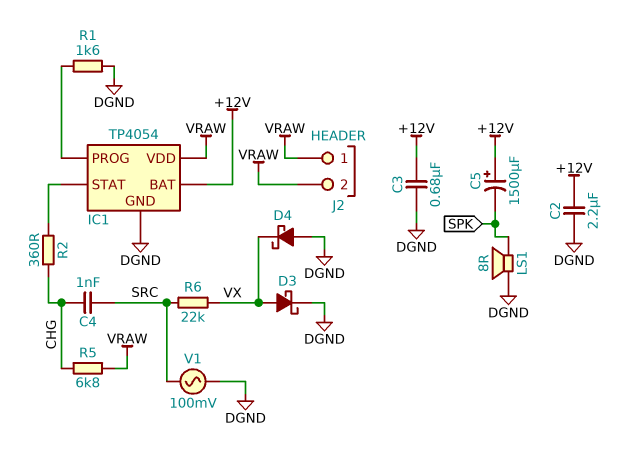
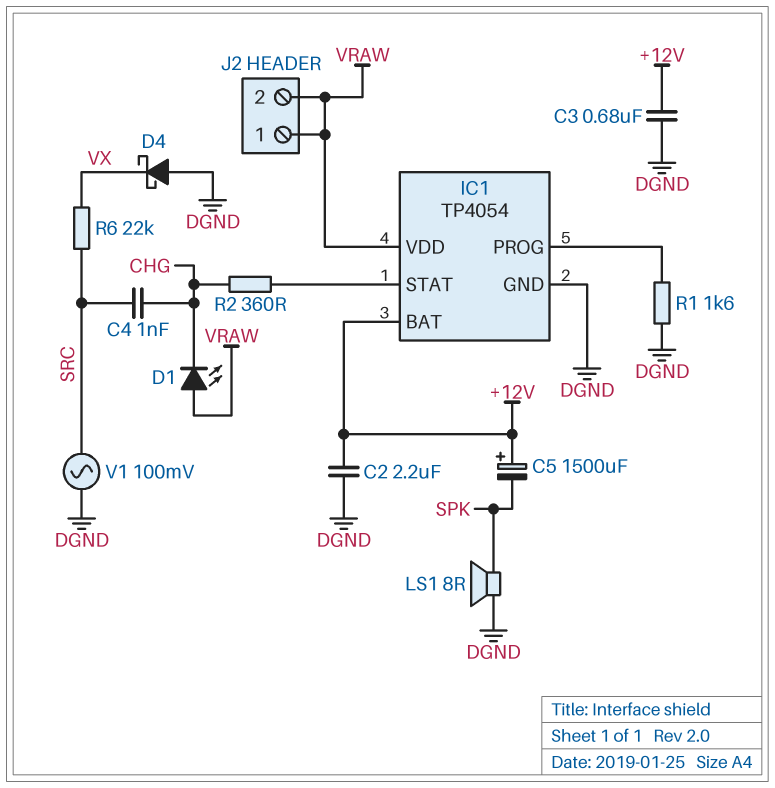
D1: none -> LED (A VRAW, K CHG)
D3: schottky (A VX, K DGND) -> none
R5: 6.8k (CHG, VRAW) -> none

